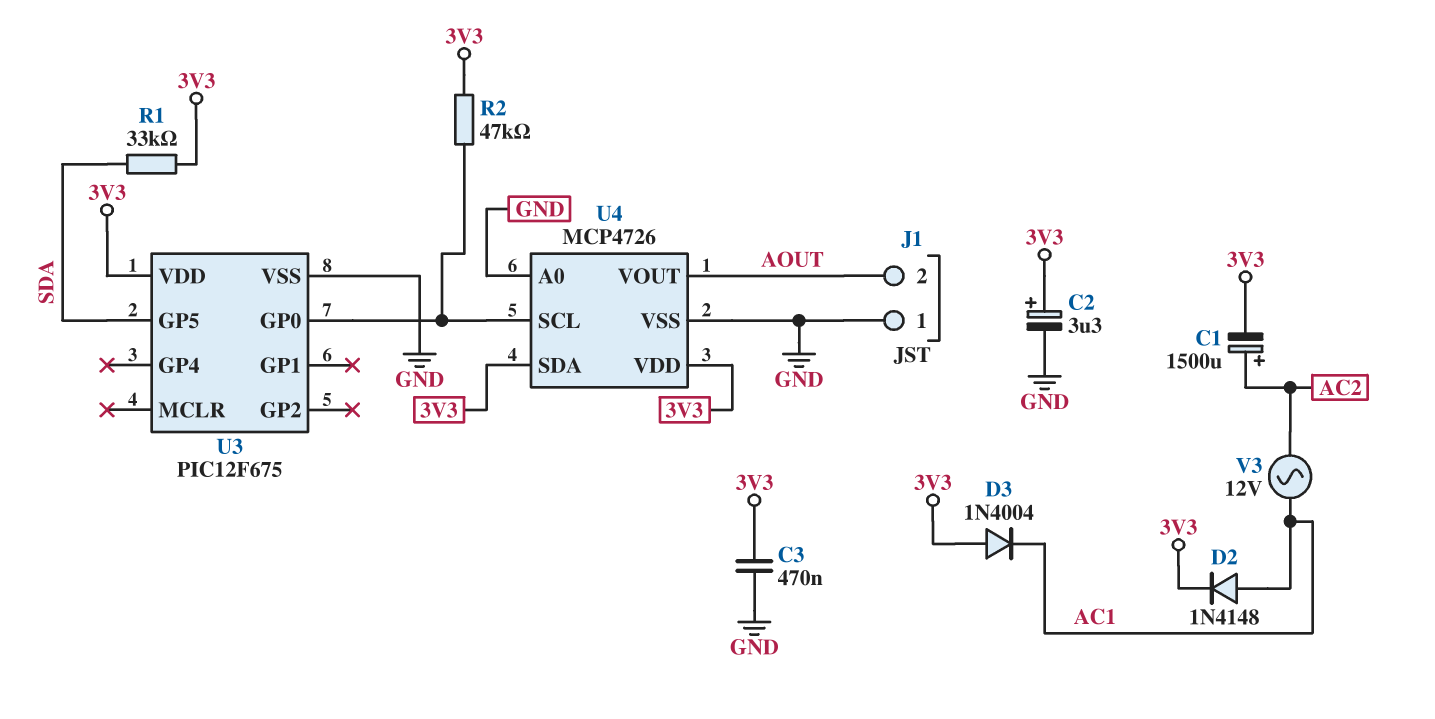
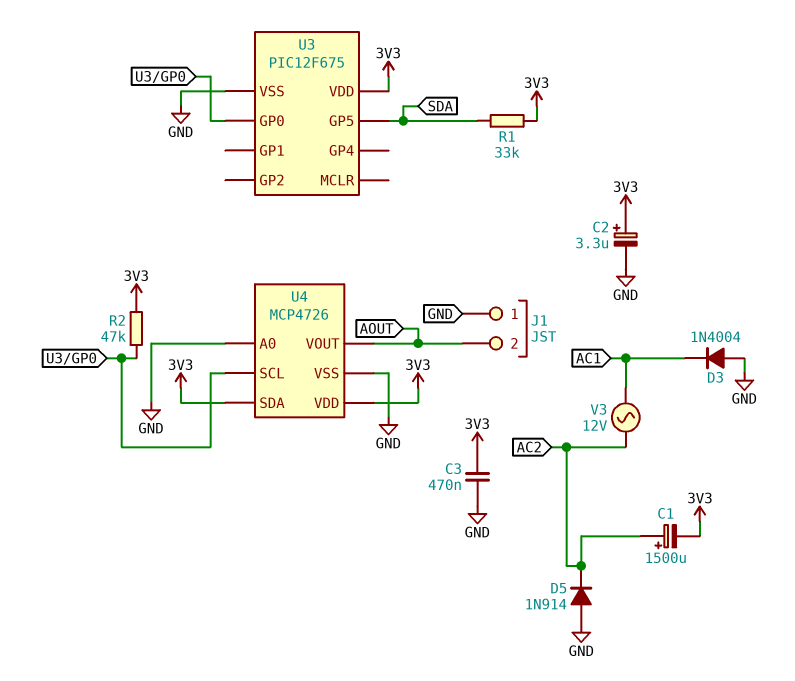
D2: diode 1N4148 (A AC1, K 3V3) -> none
D3: diode 1N4004 (A 3V3, K AC1) -> diode 1N4004 (A GND, K AC1)
D5: none -> diode 1N914 (A GND, K AC2)

